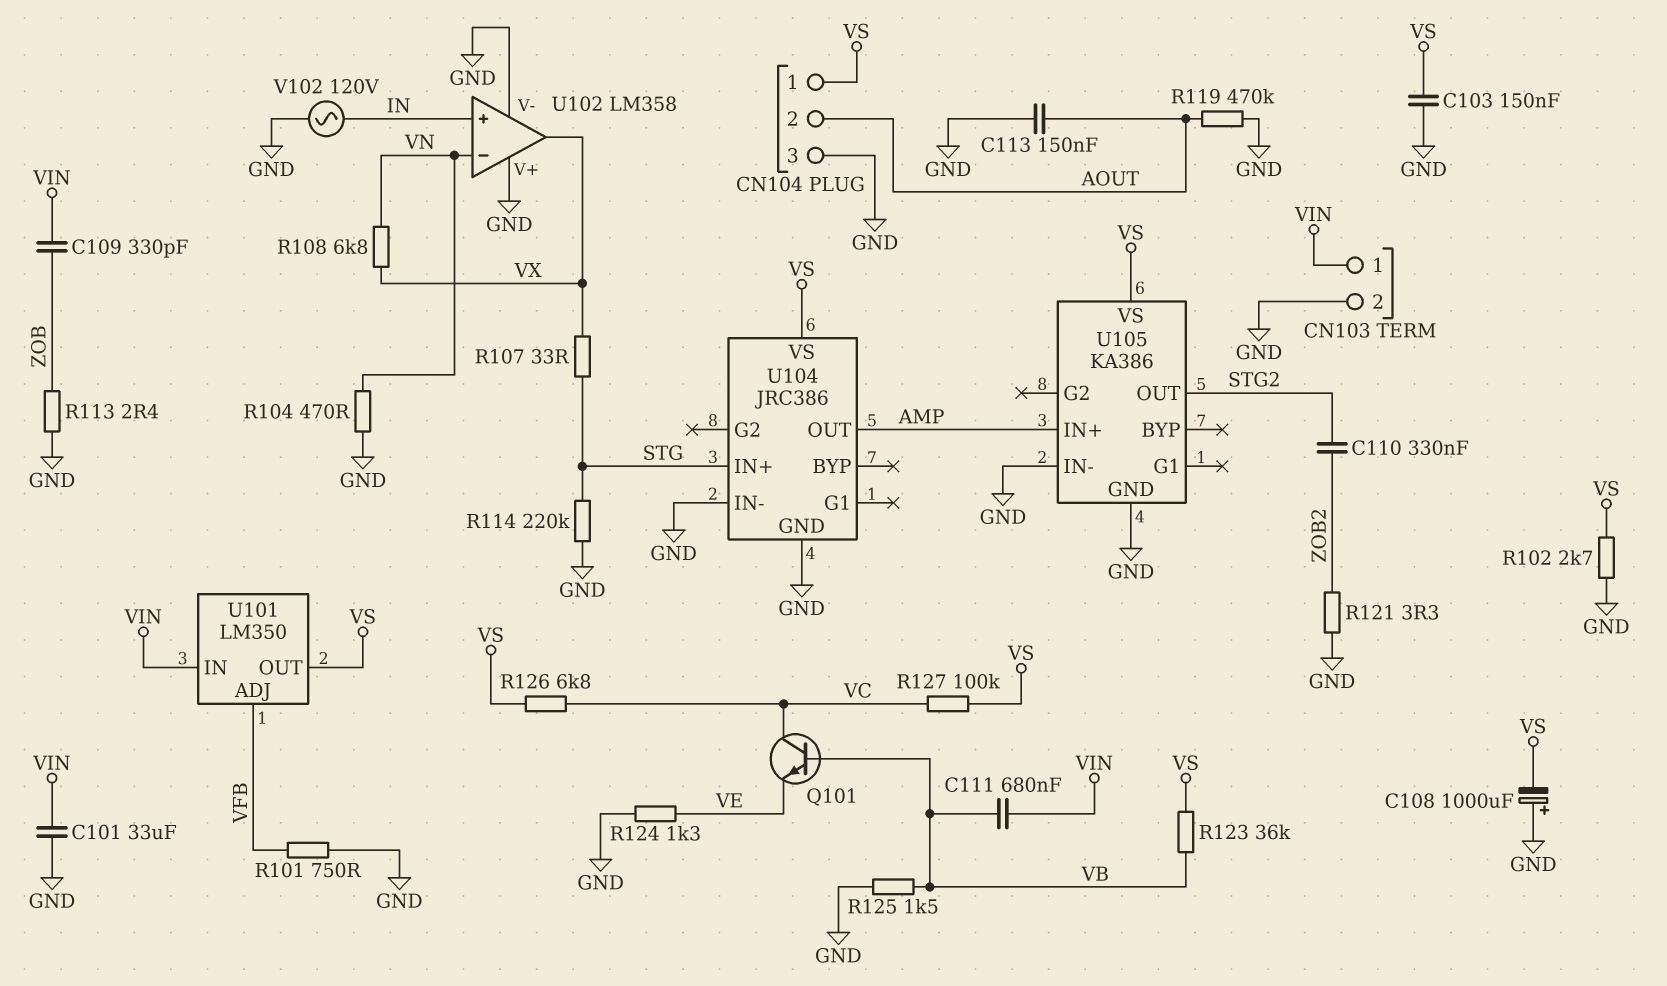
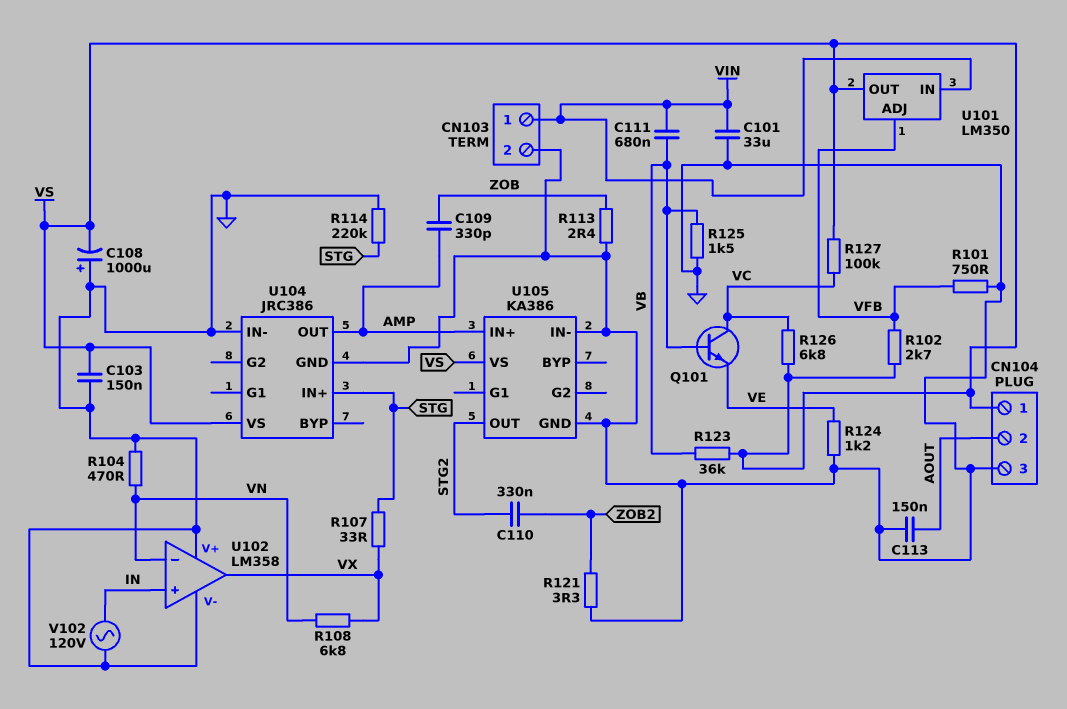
C109: 330pF (VIN, ZOB) -> 330pF (AMP, ZOB)
R102: 2.7k (GND, VS) -> 2.7k (VFB, VS)
R119: 470k (AOUT, GND) -> none
R124: 1.3k (GND, VE) -> 1.2k (GND, VE)

